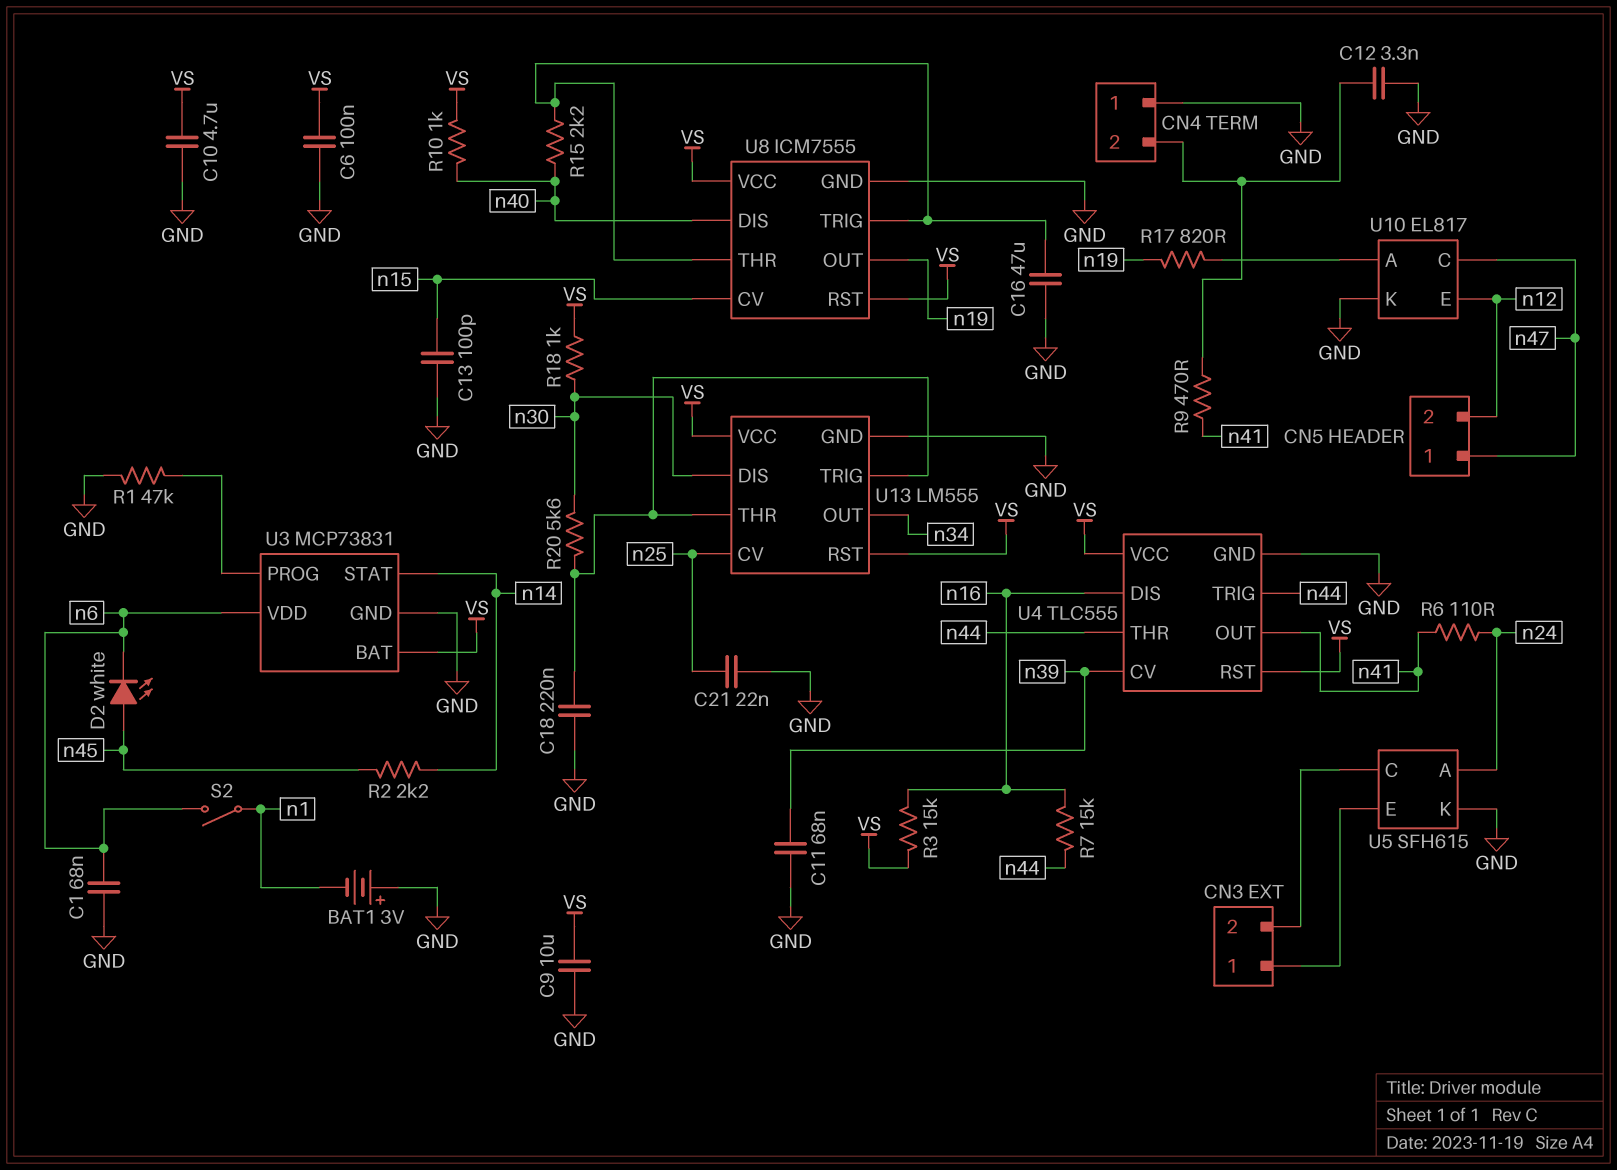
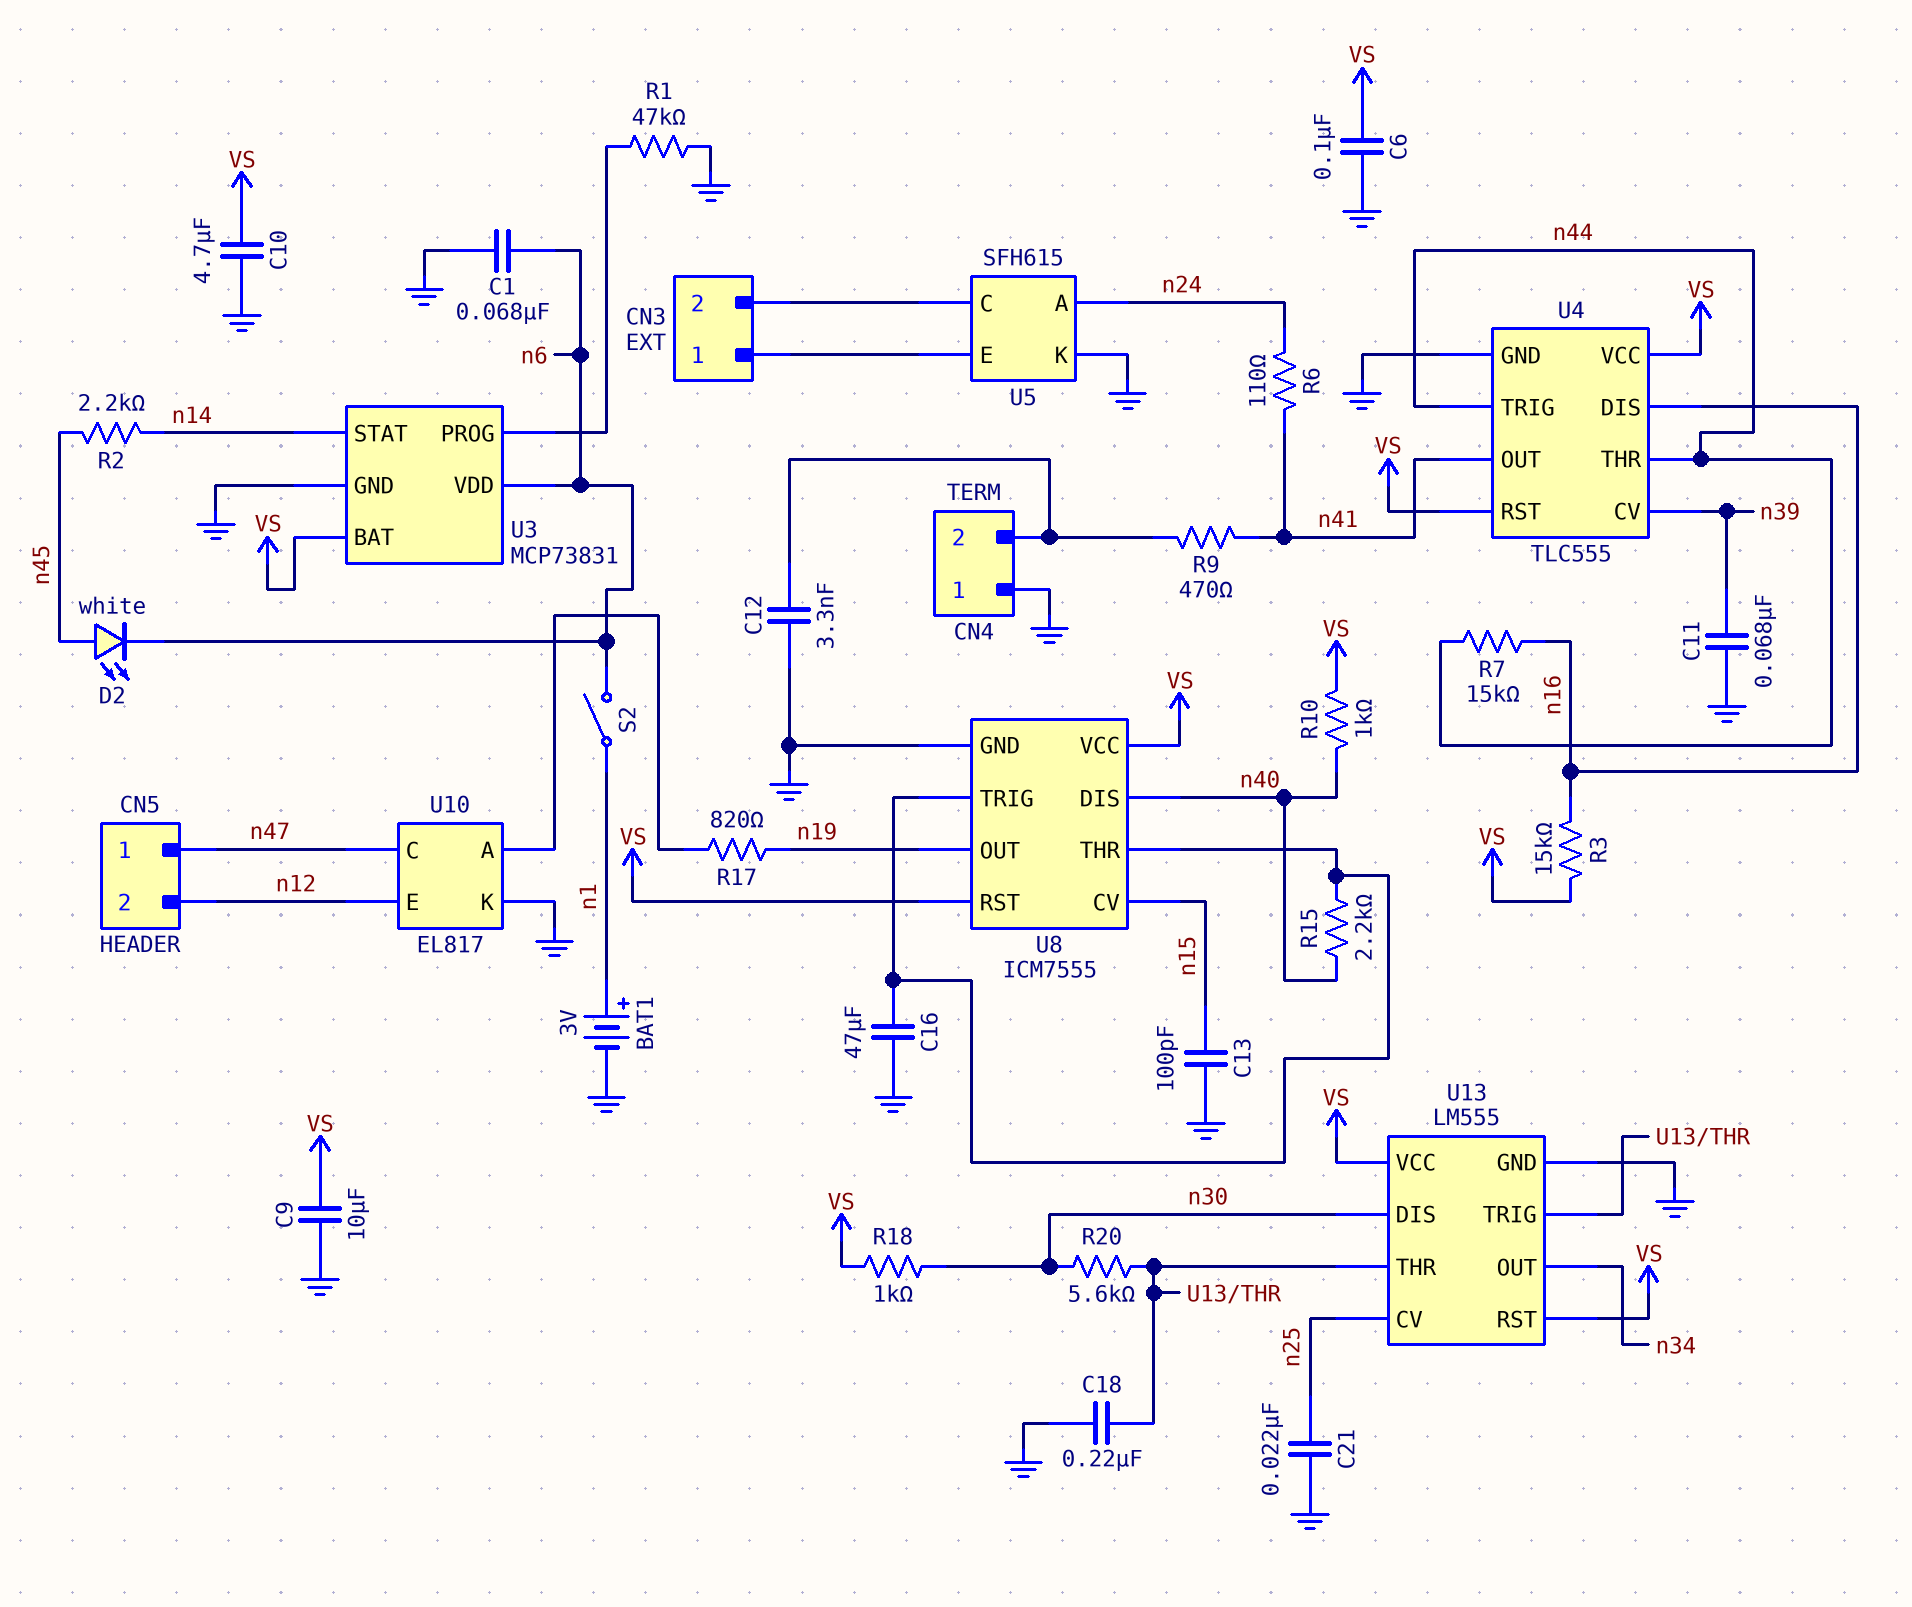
BAT1: 3V (plus GND, minus n1) -> 3V (plus n1, minus GND)

